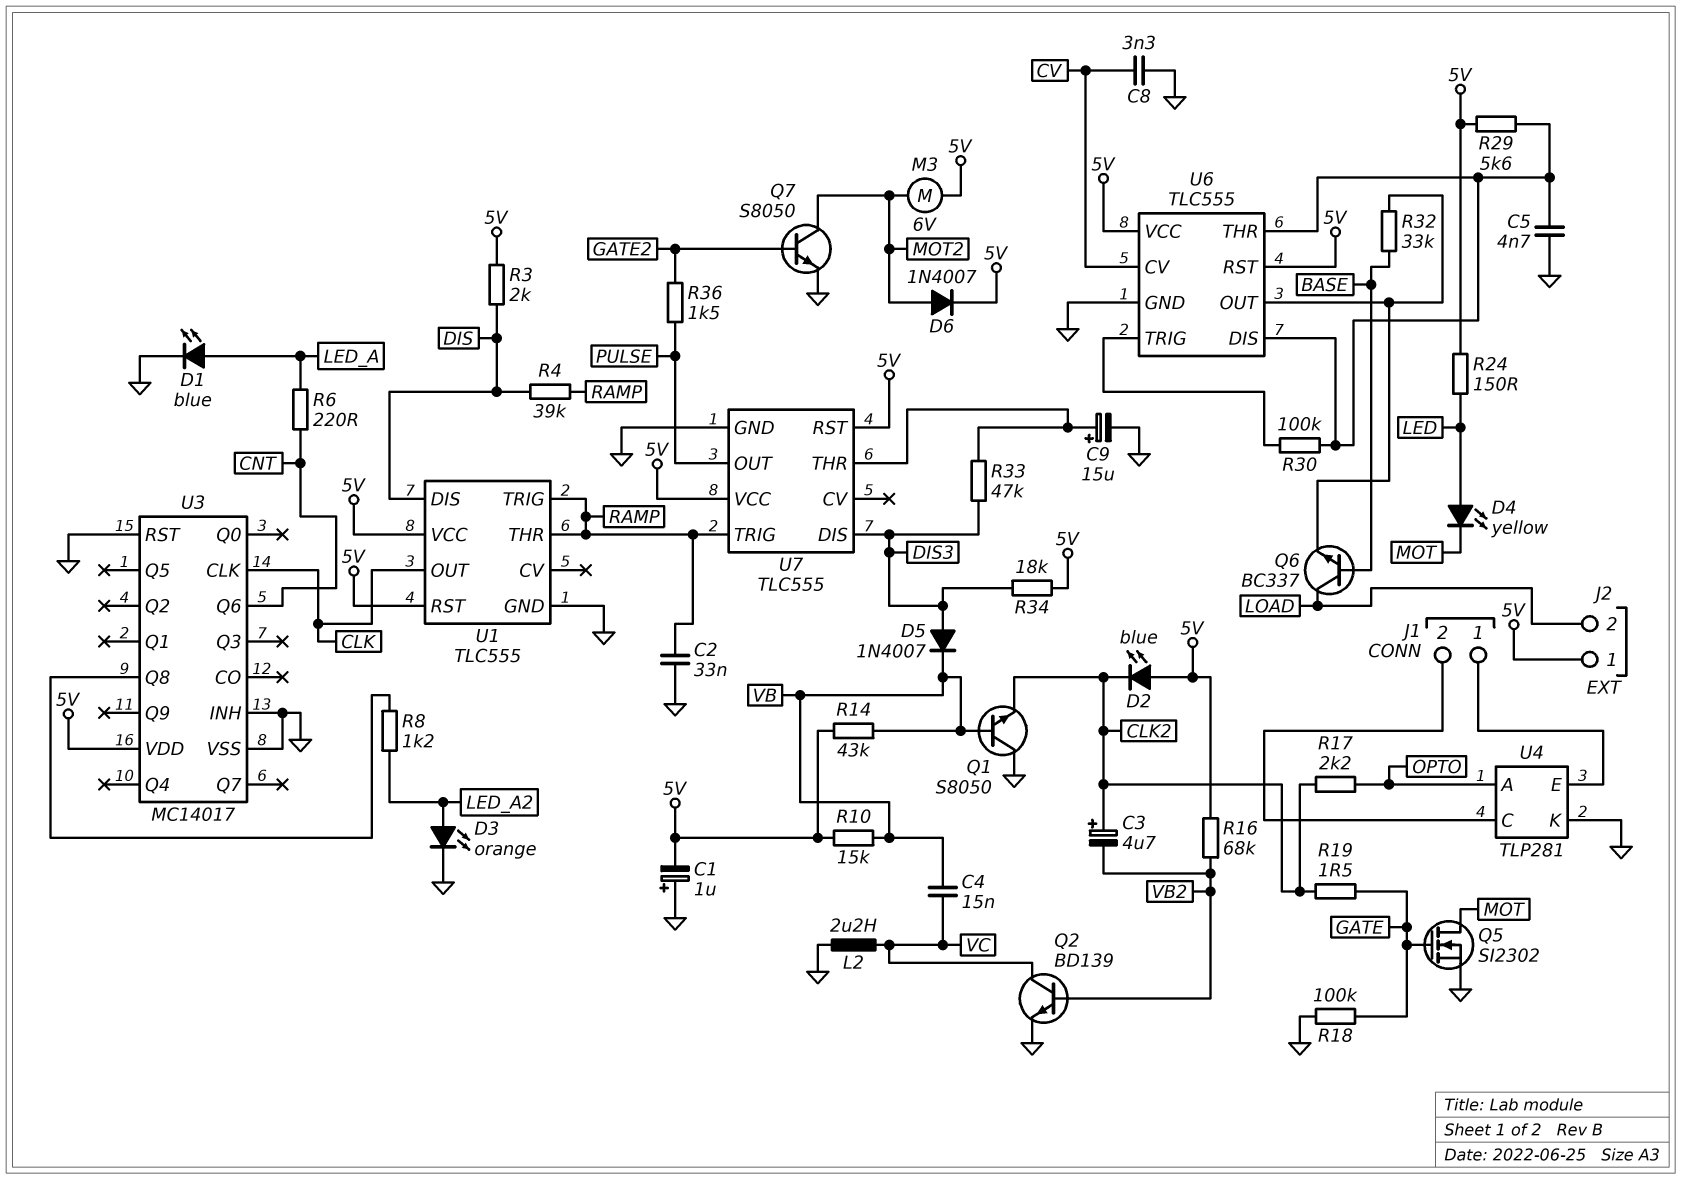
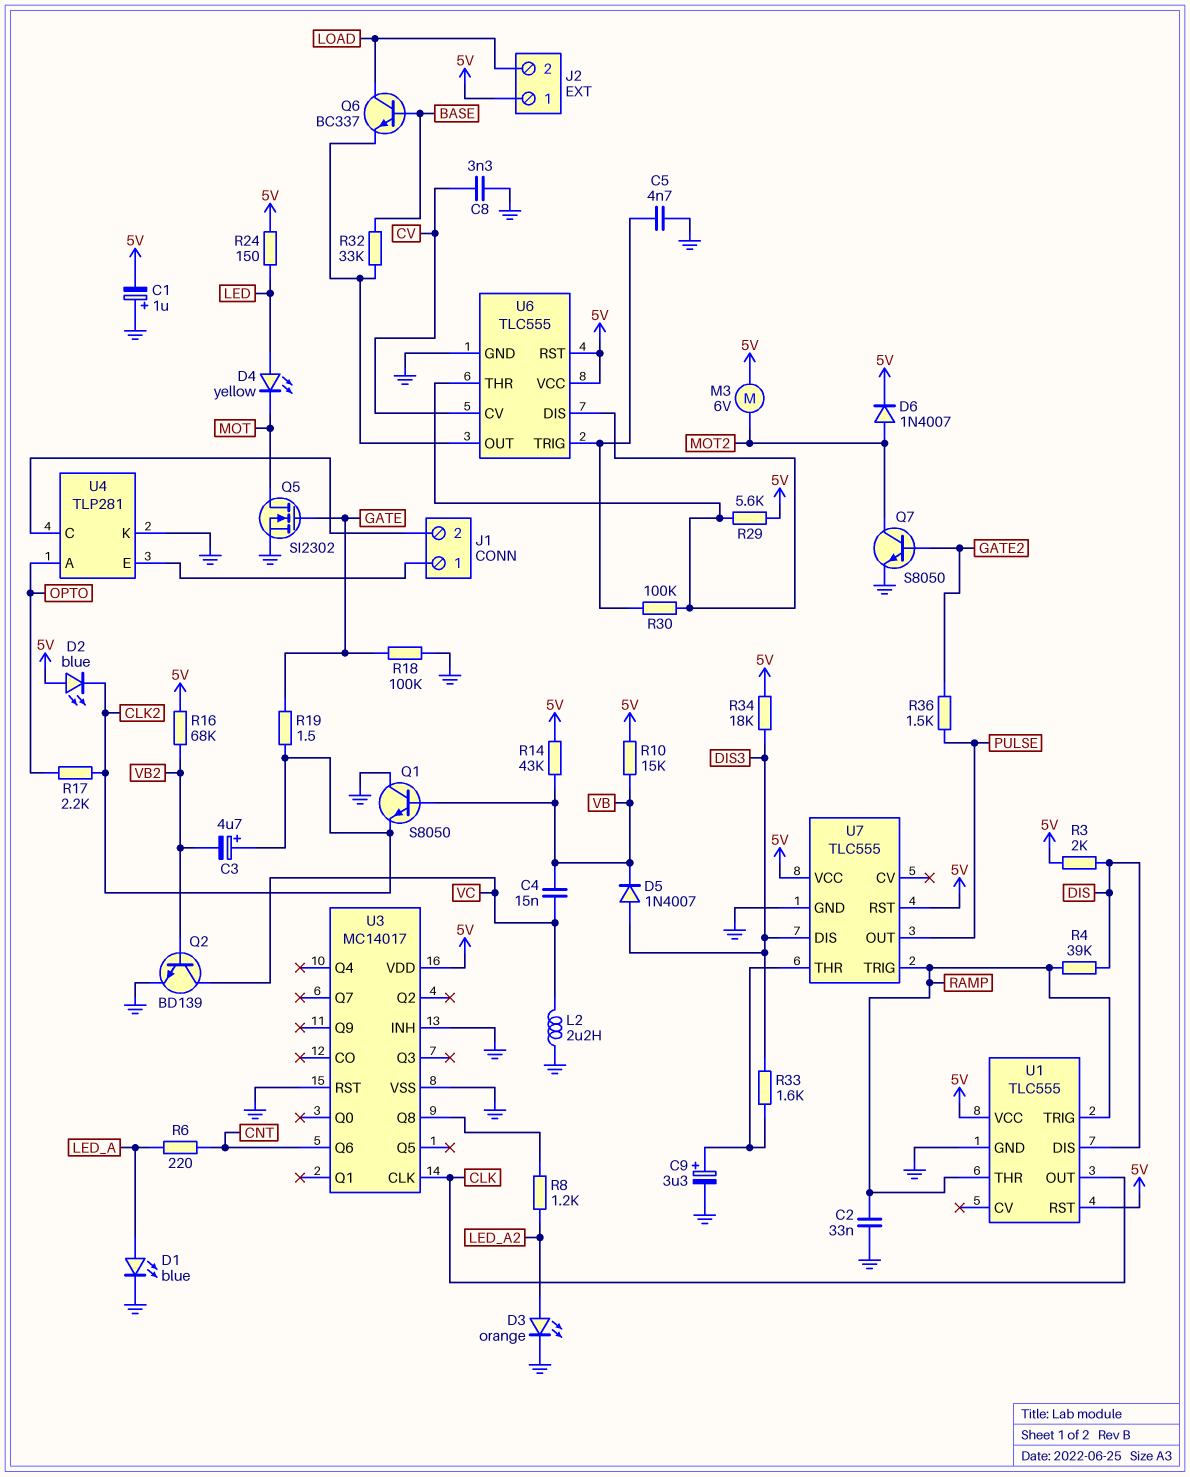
C5: 4.7nF (GND, U6/DIS) -> 4.7nF (GND, U6/TRIG)
C9: 15uF (plus U7/THR, minus GND) -> 3.3uF (plus U7/THR, minus GND)
R33: 47k (DIS3, U7/THR) -> 1.6k (DIS3, U7/THR)

